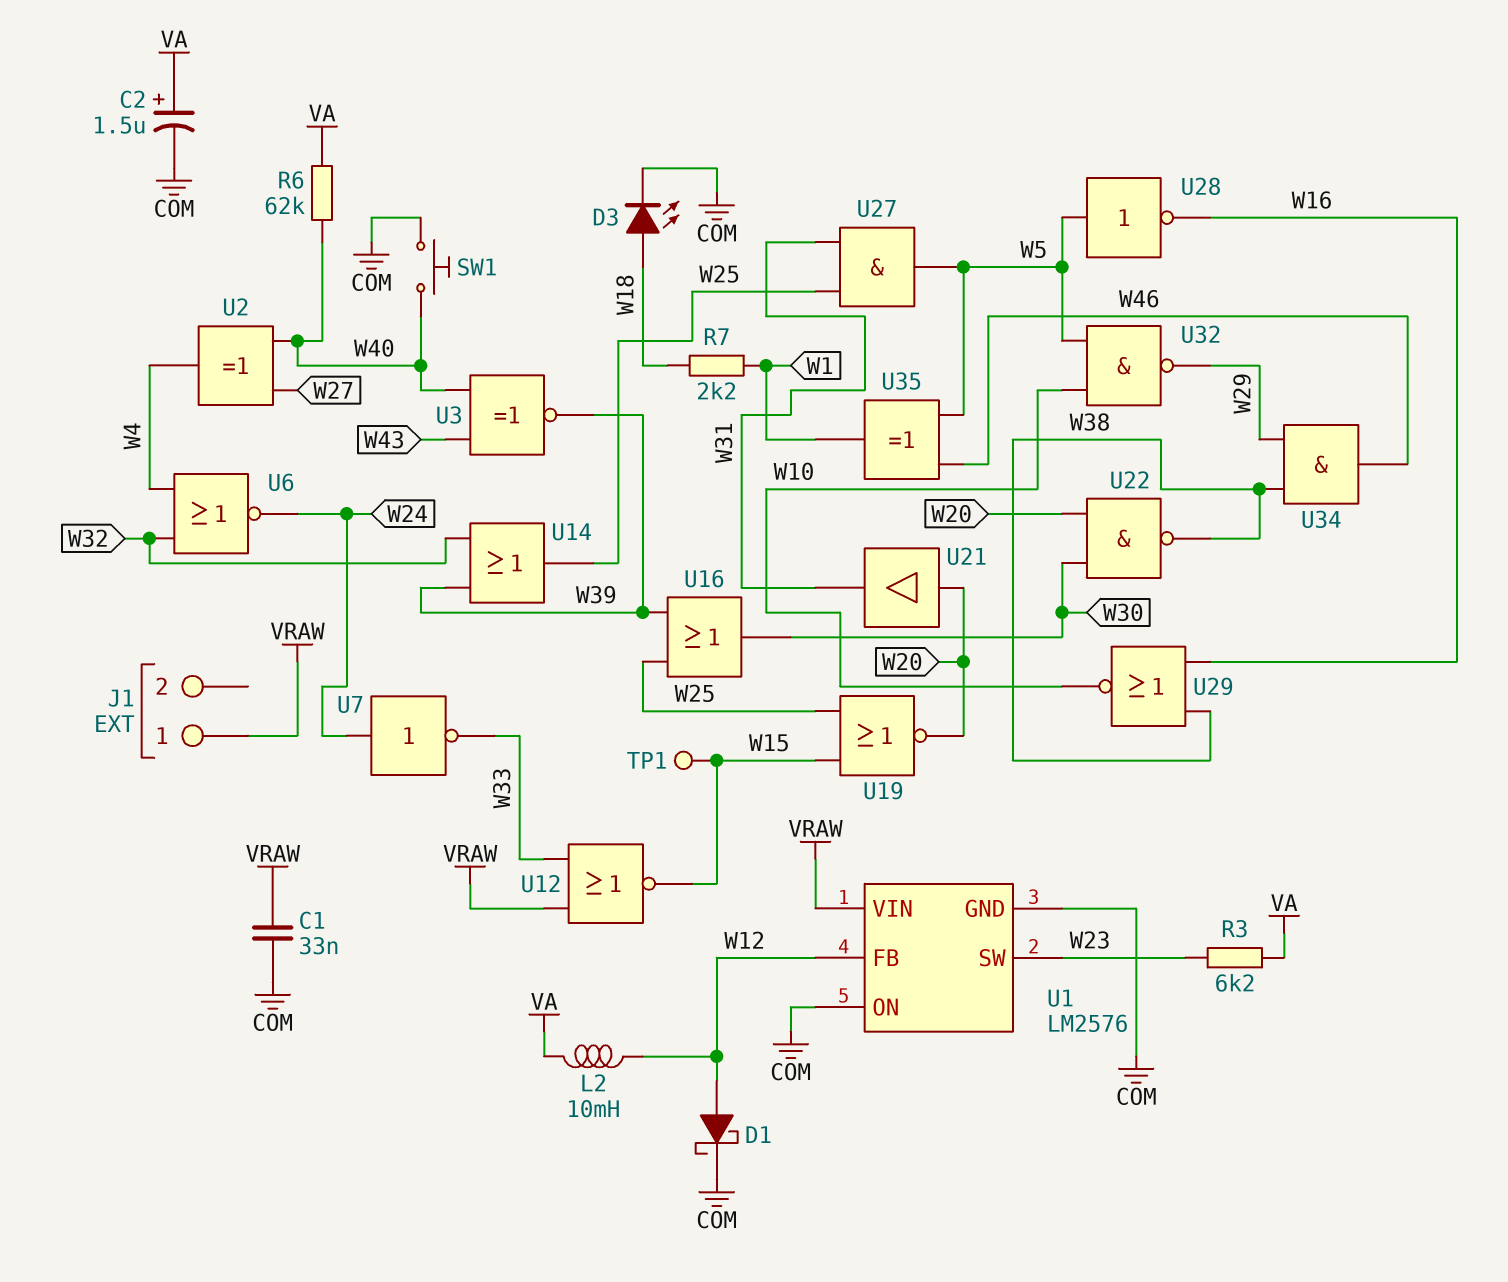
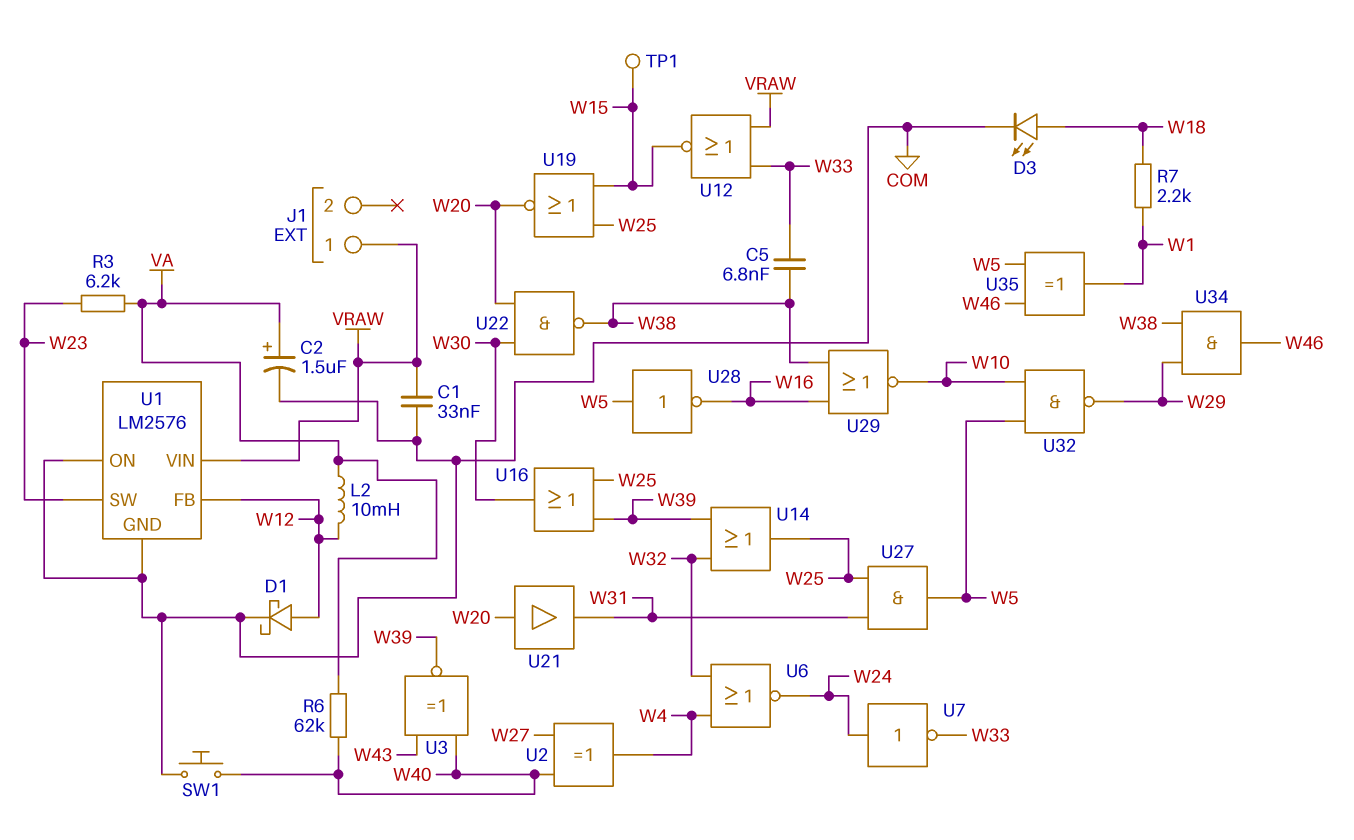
C5: none -> 6.8nF (W33, W38)

